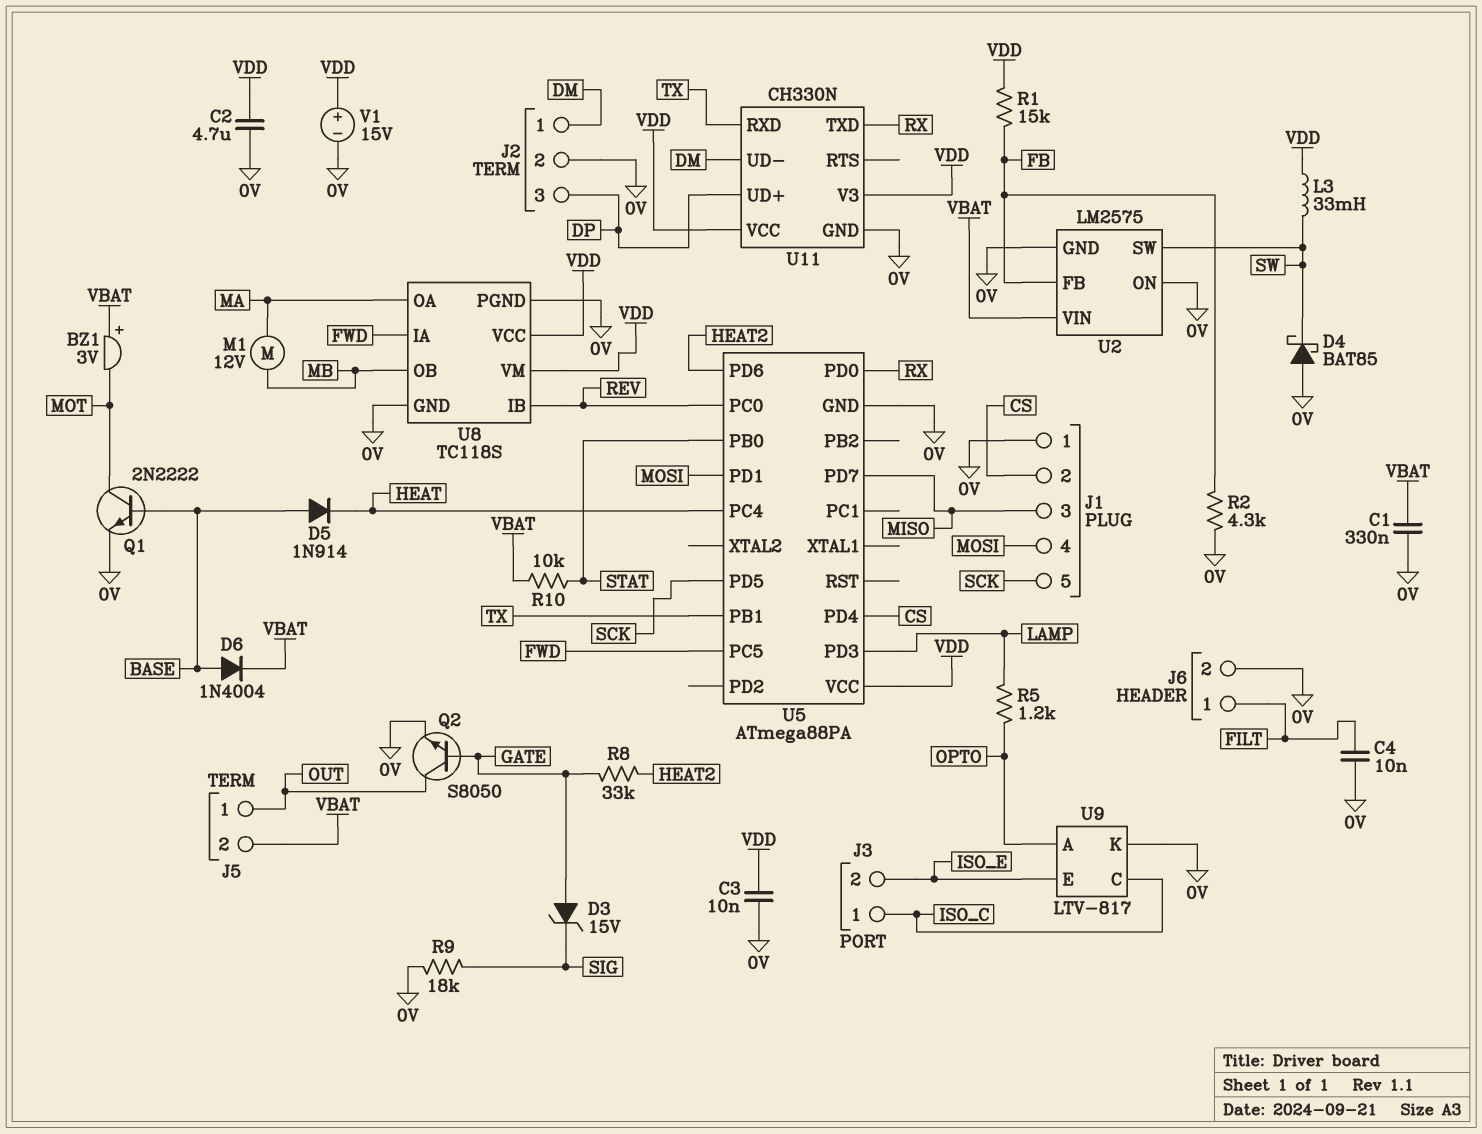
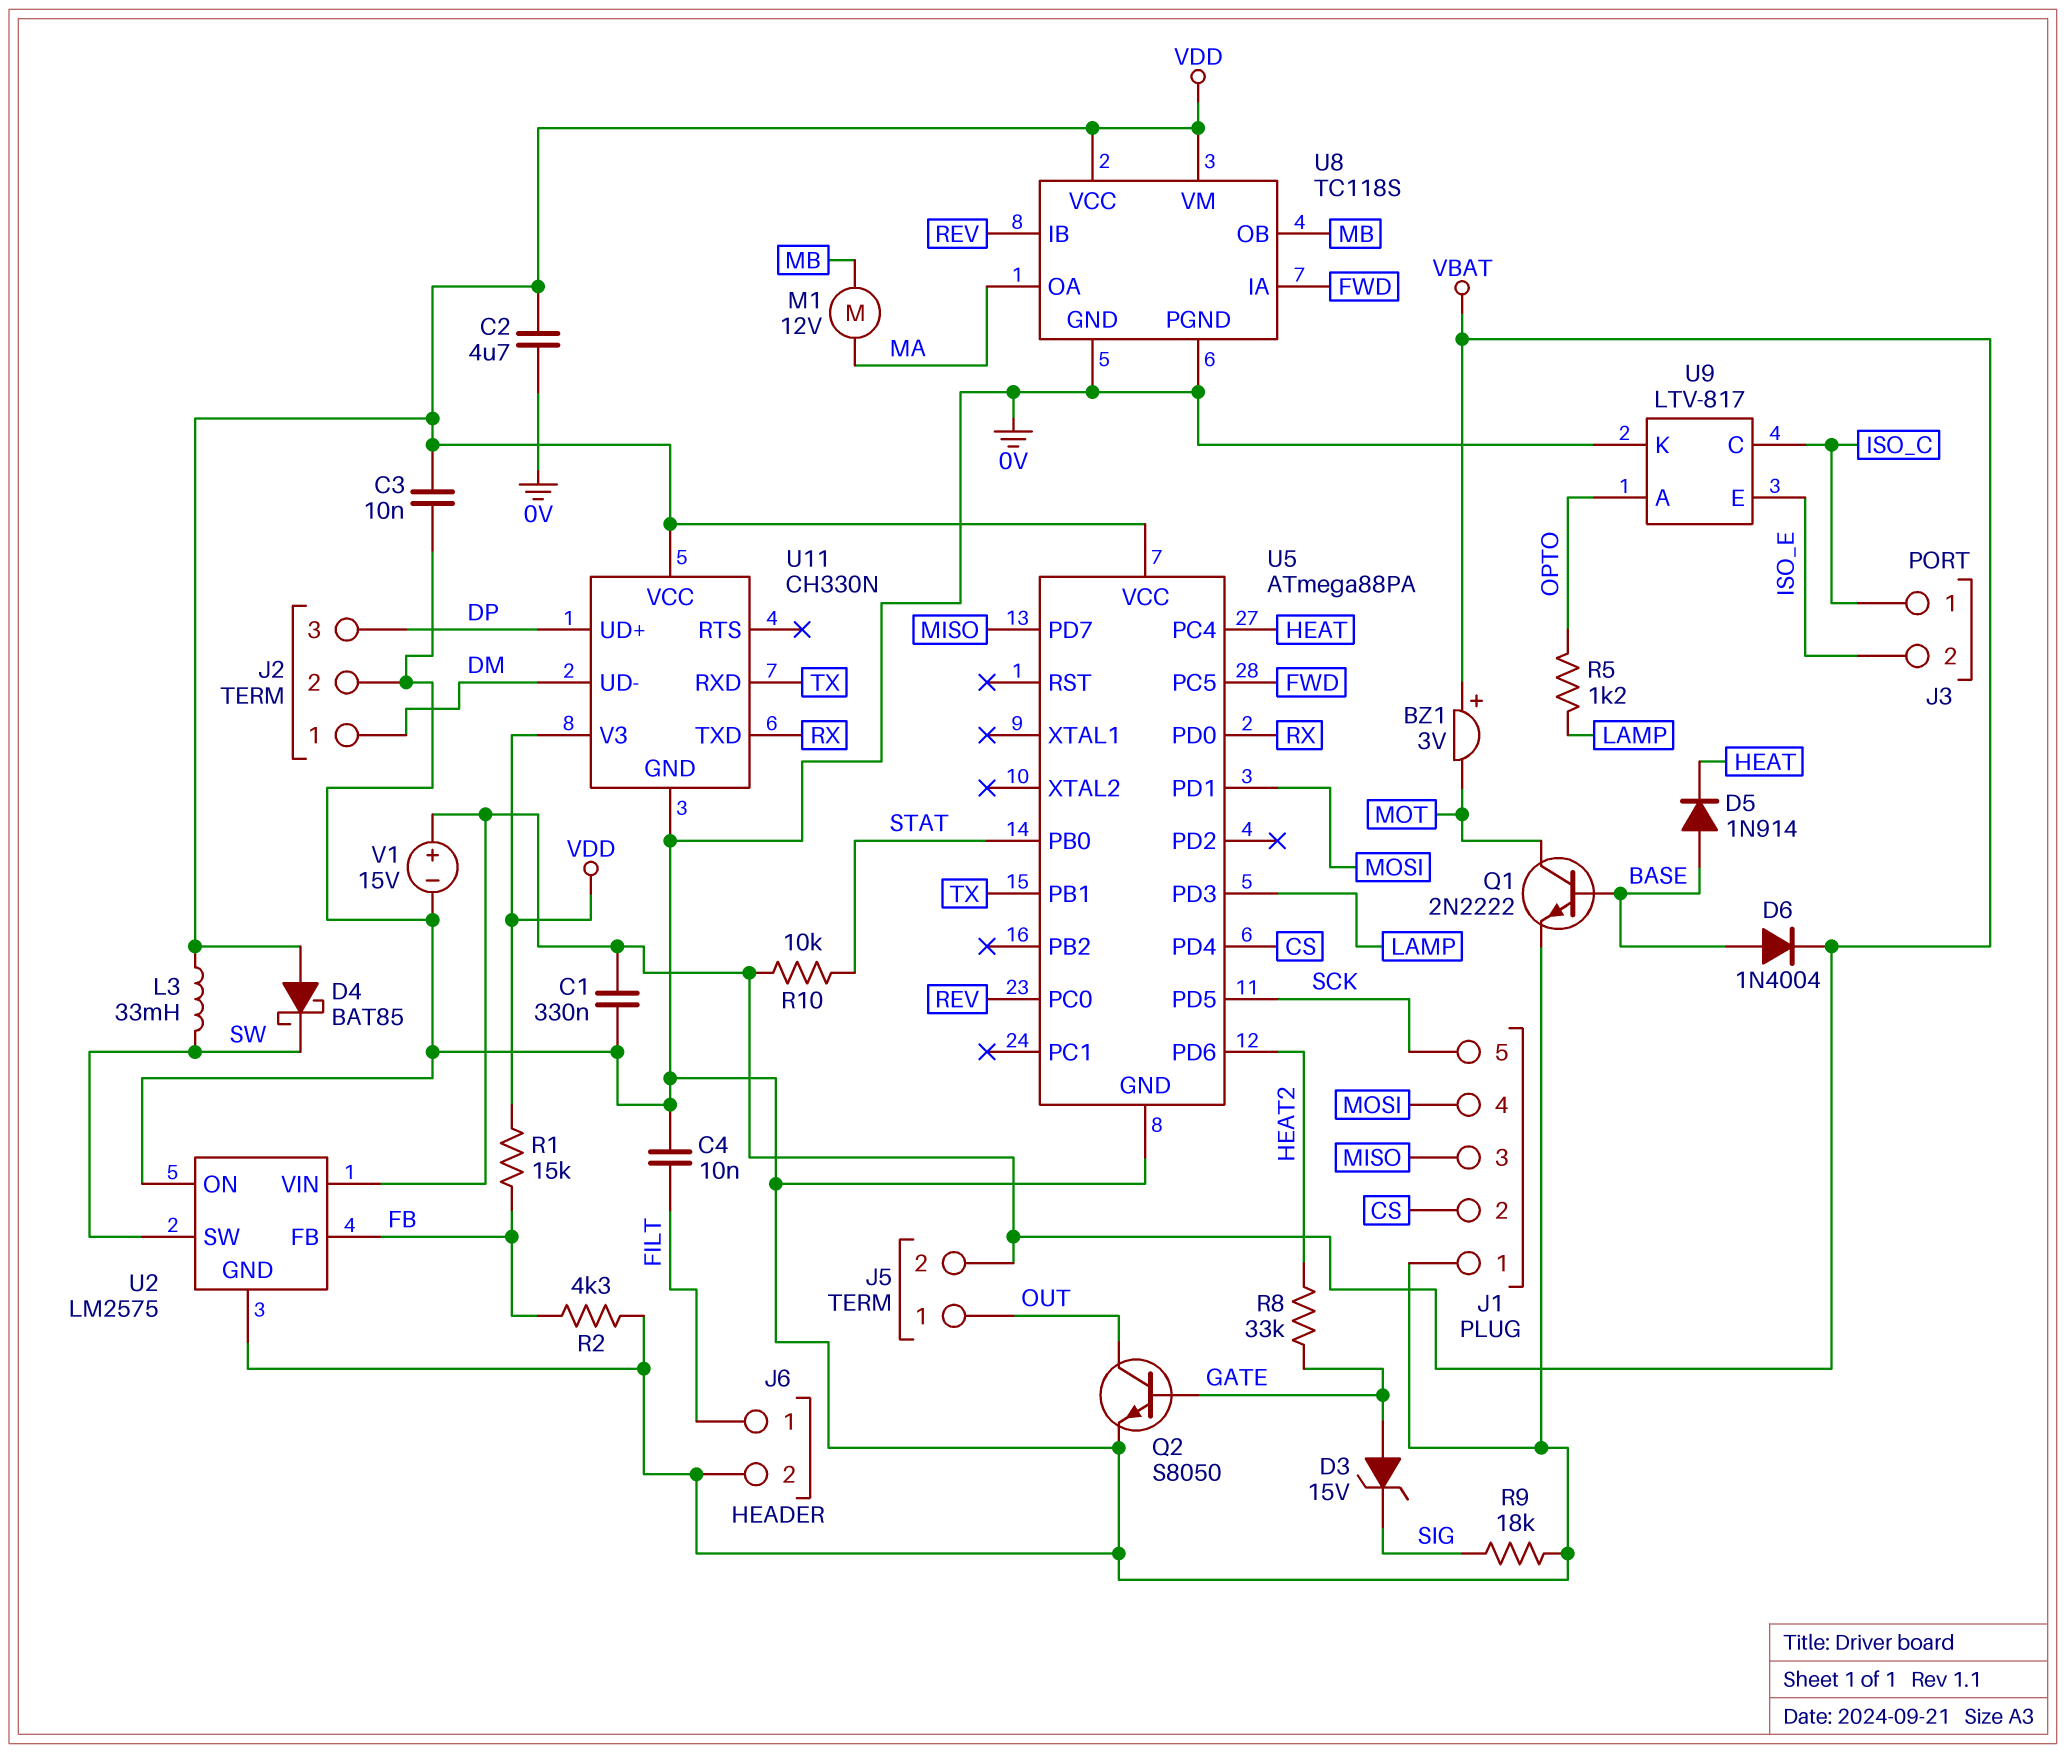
D4: schottky BAT85 (A 0V, K SW) -> schottky BAT85 (A VDD, K SW)
V1: 15V (plus VDD, minus 0V) -> 15V (plus VBAT, minus 0V)

